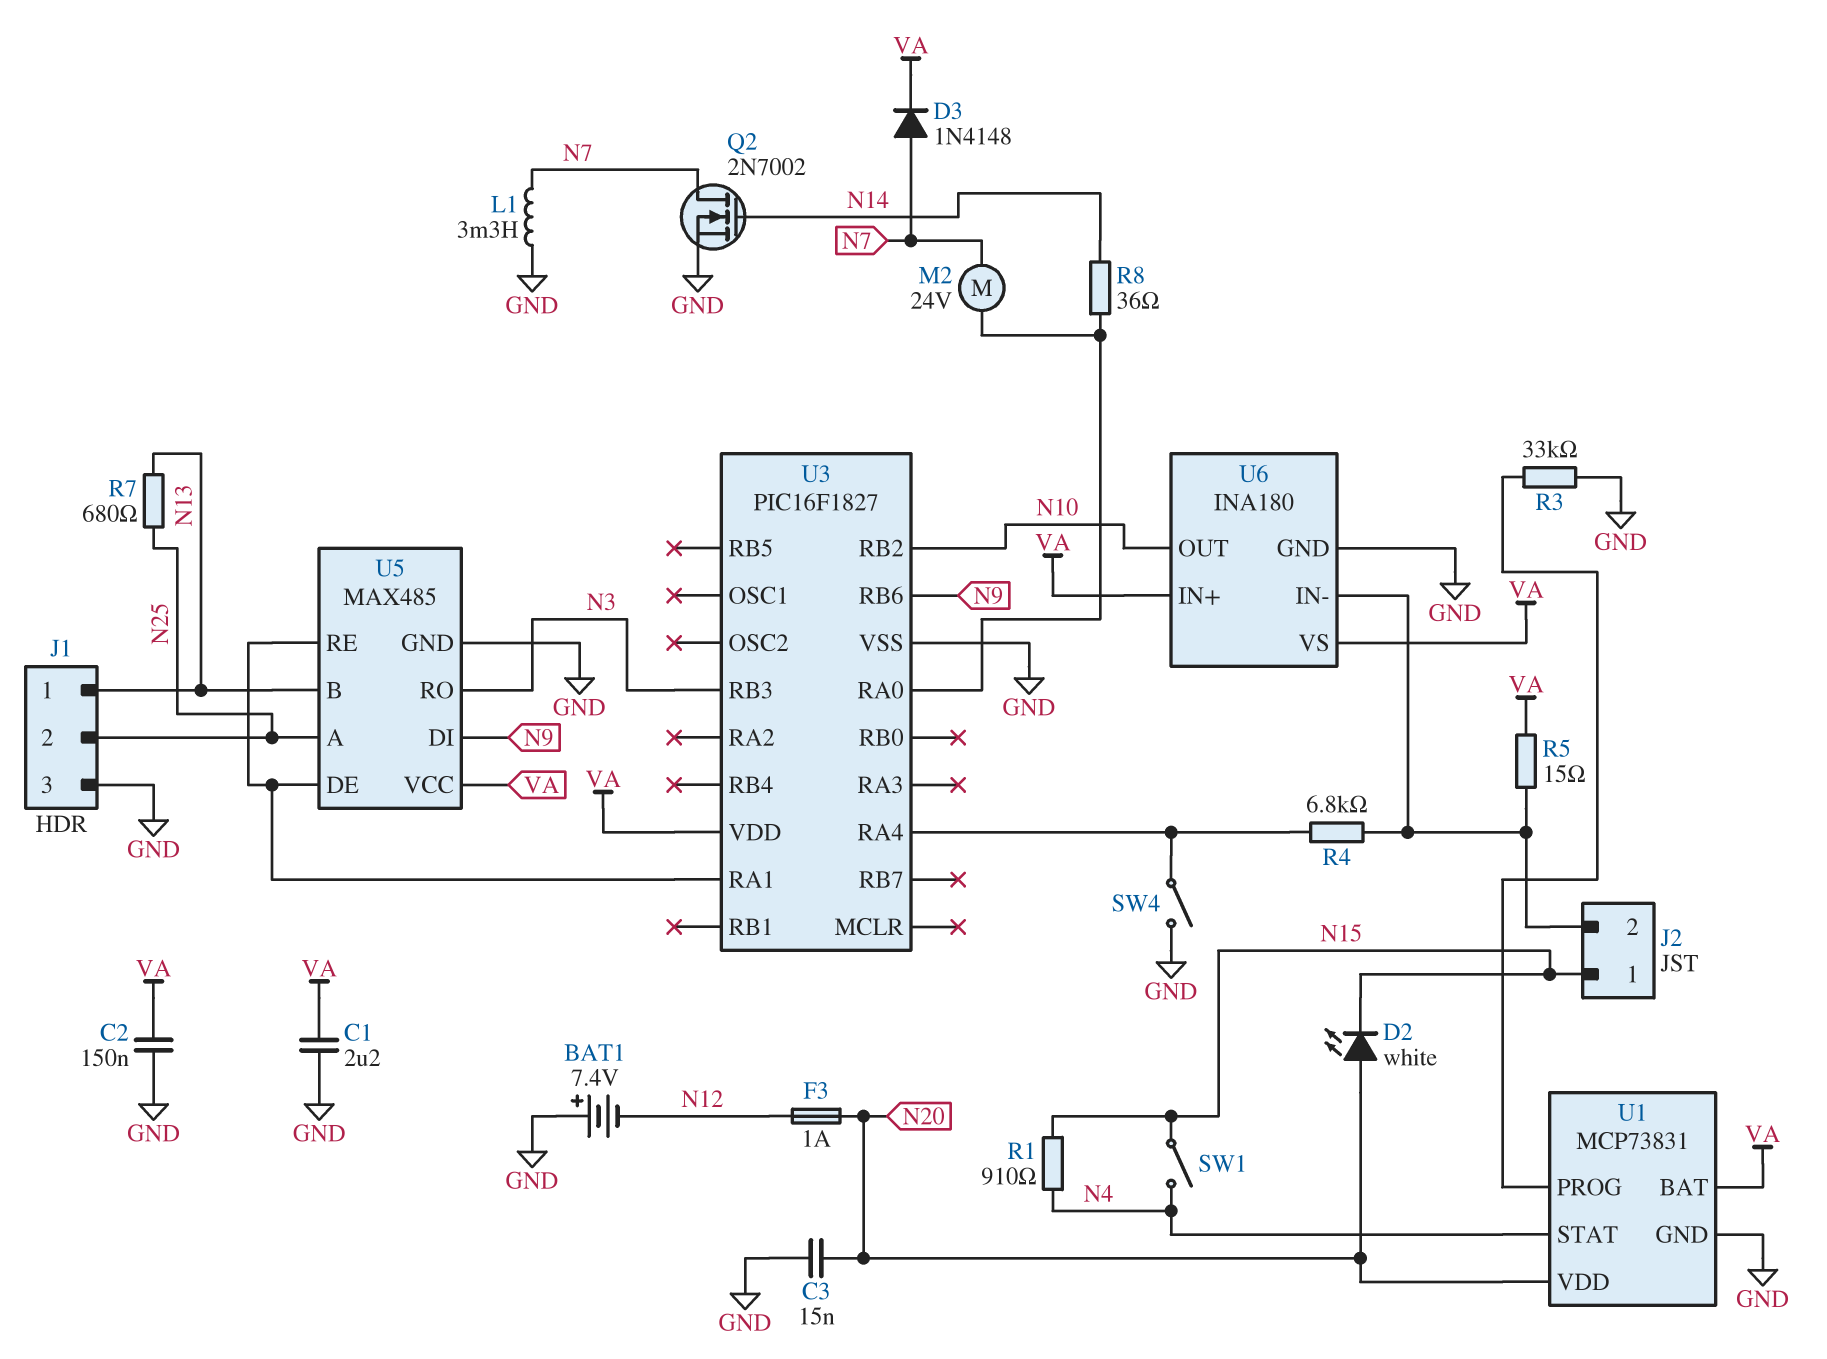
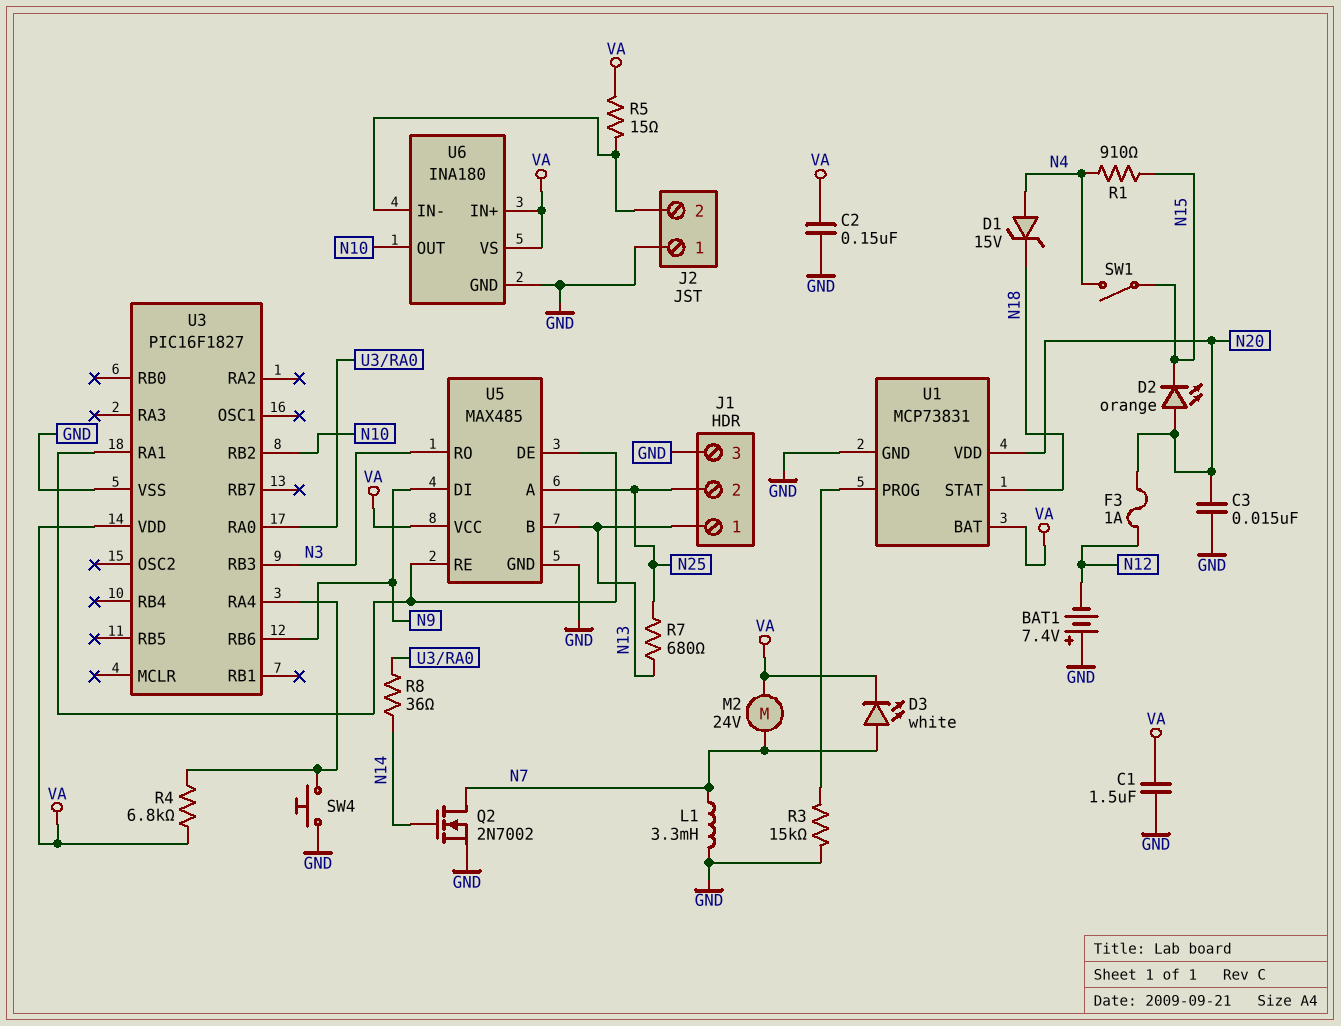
C1: 2.2uF (GND, VA) -> 1.5uF (GND, VA)
D1: none -> zener 15V (A N4, K N18)
D2: LED white (A N20, K N15) -> LED orange (A N20, K N15)
D3: diode 1N4148 (A N7, K VA) -> LED white (A N7, K VA)
J2 pin 1: N15 -> GND
M2: motor 24V (N7, U3/RA0) -> motor 24V (N7, VA)
R3: 33k (GND, U1/PROG) -> 15k (GND, U1/PROG)
R4: 6.8k (J2/2, U3/RA4) -> 6.8k (U3/RA4, VA)
SW4: switch (GND, U3/RA4) -> button (GND, U3/RA4)
U1 pin STAT: N4 -> N18

